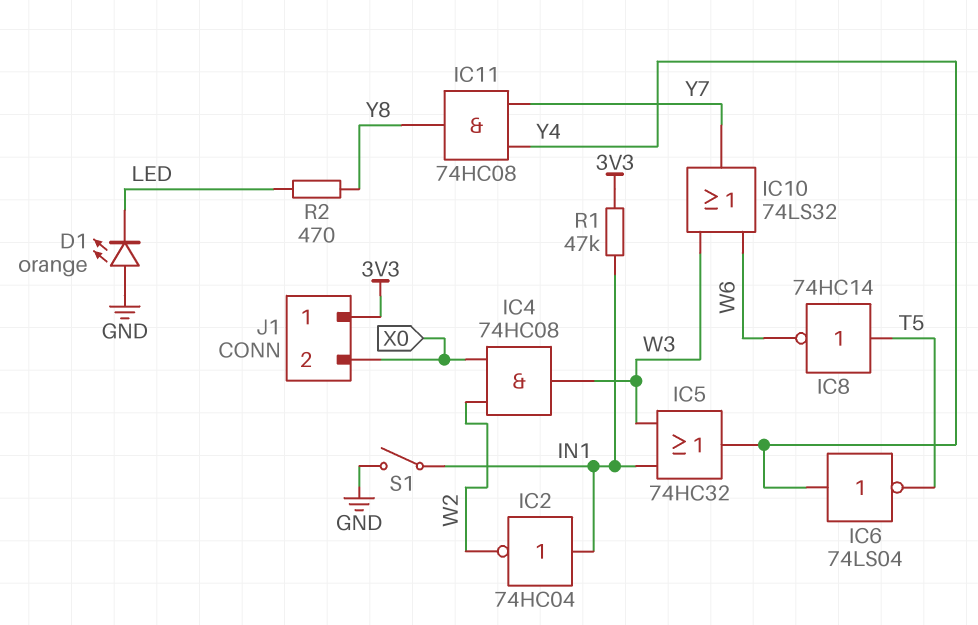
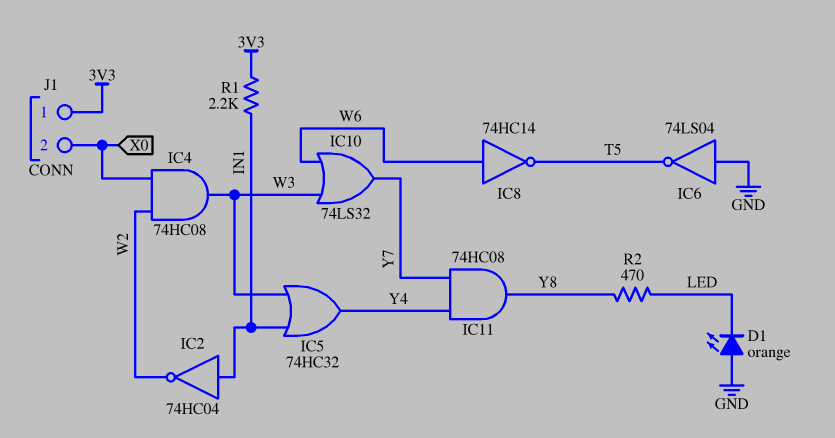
IC6: NOT 74LS04 (in Y4, out T5) -> NOT 74LS04 (in GND, out T5)
IC8: NOT 74HC14 (in T5, out W6) -> NOT 74HC14 (in W6, out T5)
R1: 47k (3V3, IN1) -> 2.2k (3V3, IN1)
S1: switch (GND, IN1) -> none

